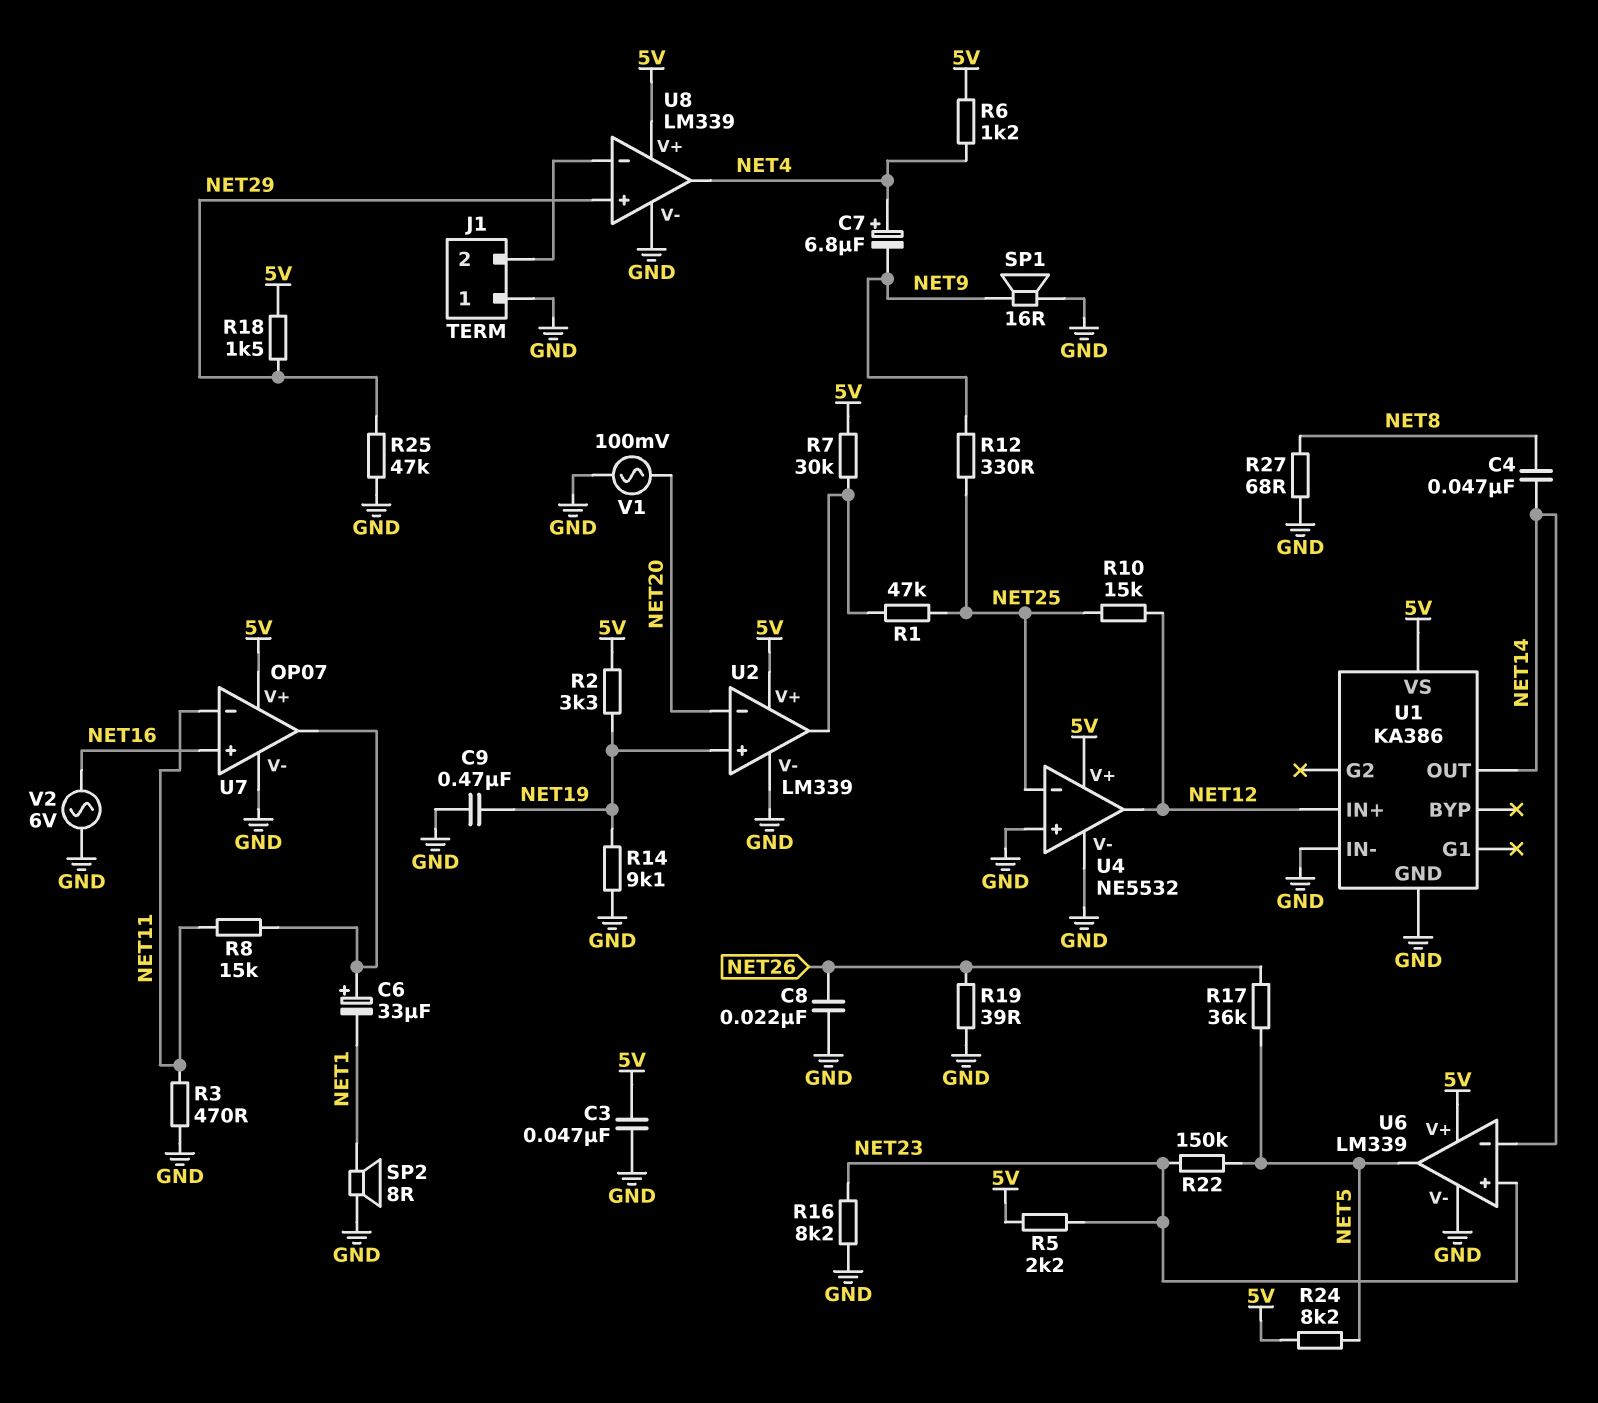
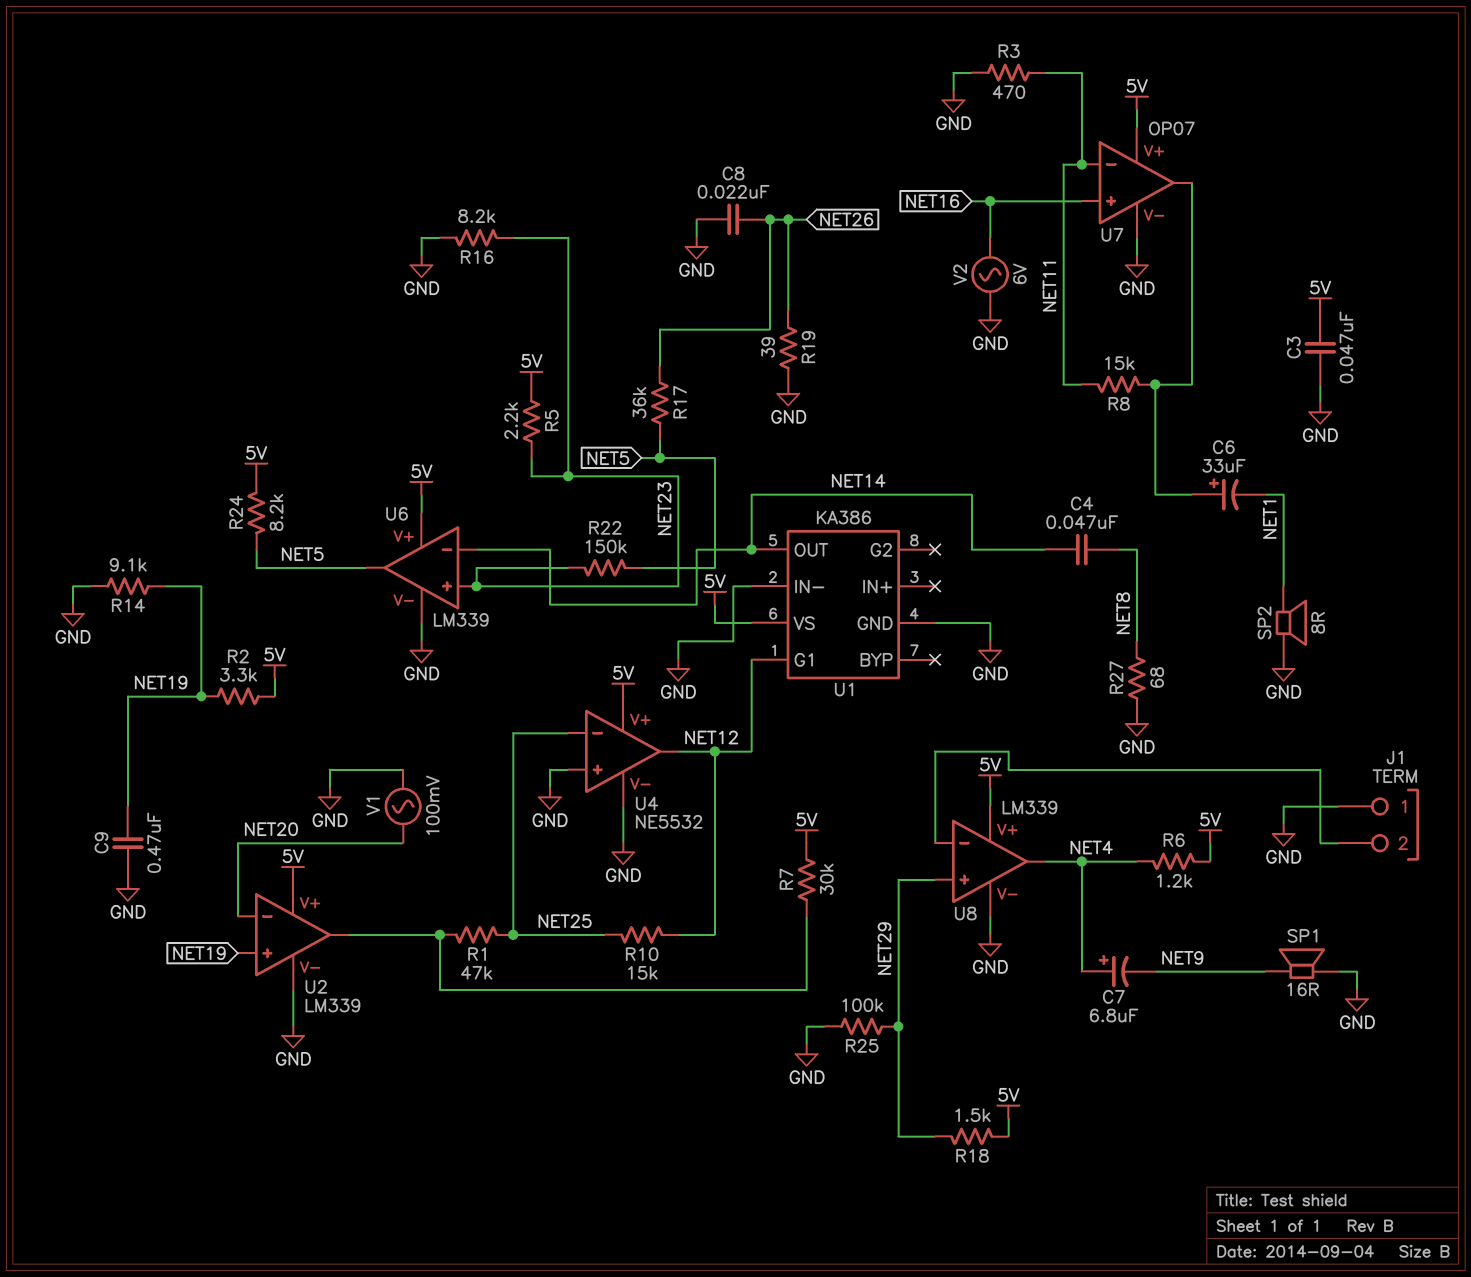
R12: 330 (NET9, NET25) -> none
R25: 47k (GND, NET29) -> 100k (GND, NET29)
U1 pin G1: none -> NET12
U1 pin IN+: NET12 -> none

